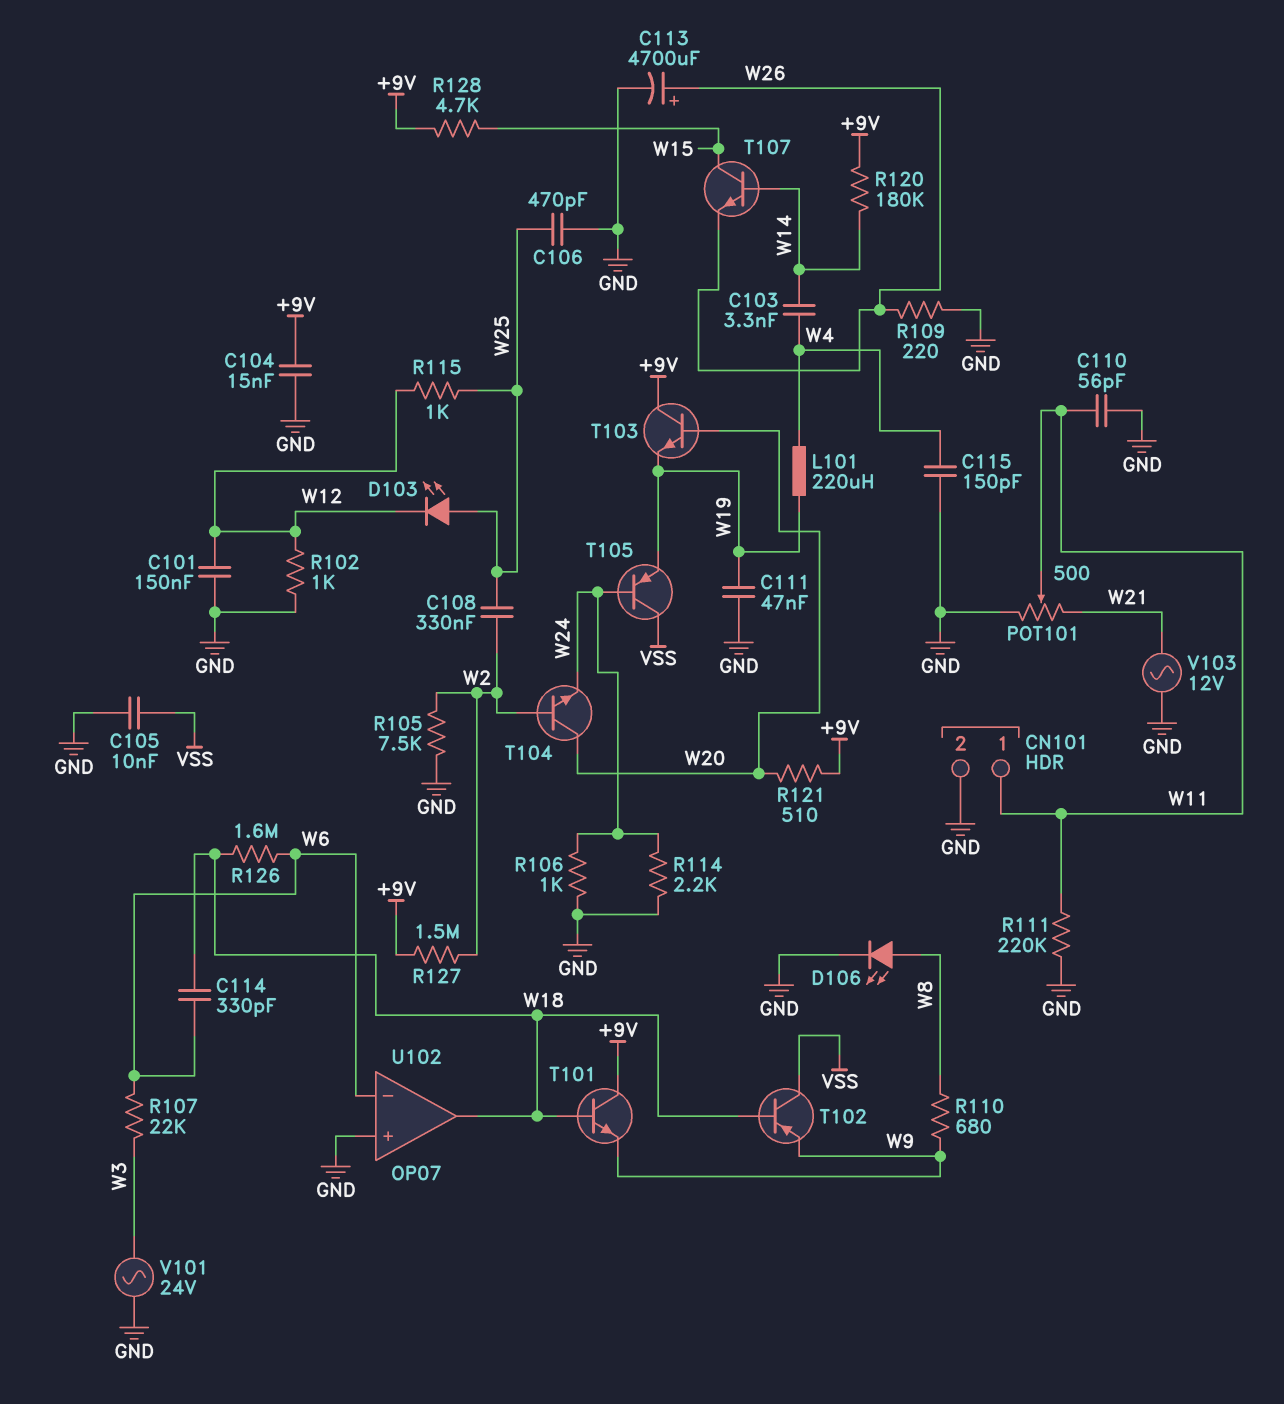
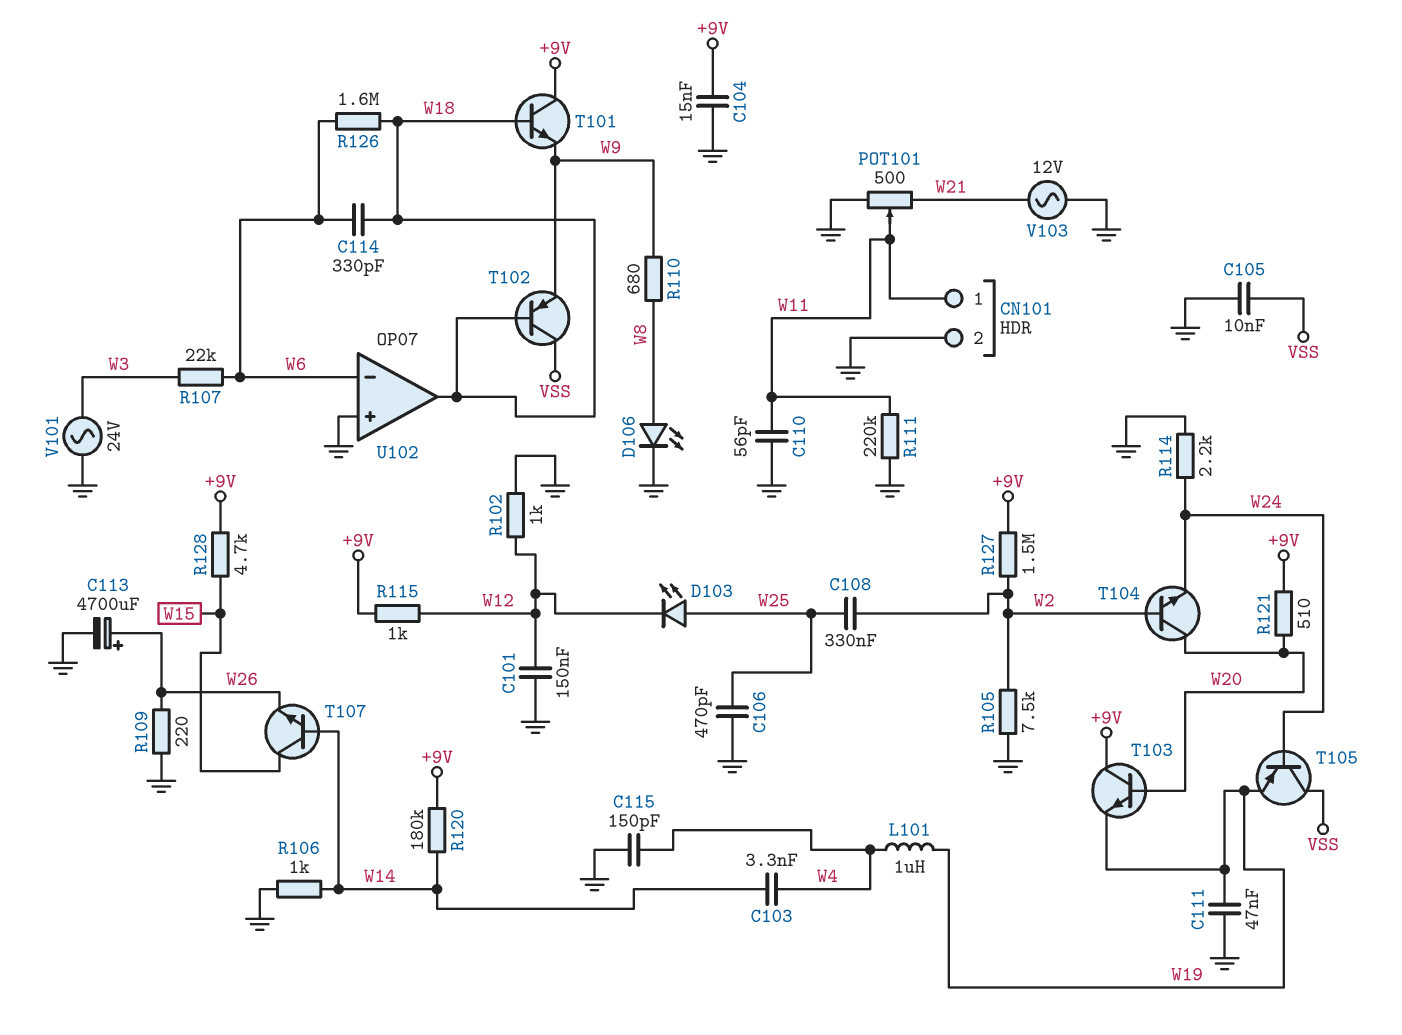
L101: 220uH (W4, W19) -> 1uH (W4, W19)
R106: 1k (GND, W24) -> 1k (GND, W14)
R115: 1k (W12, W25) -> 1k (+9V, W12)

